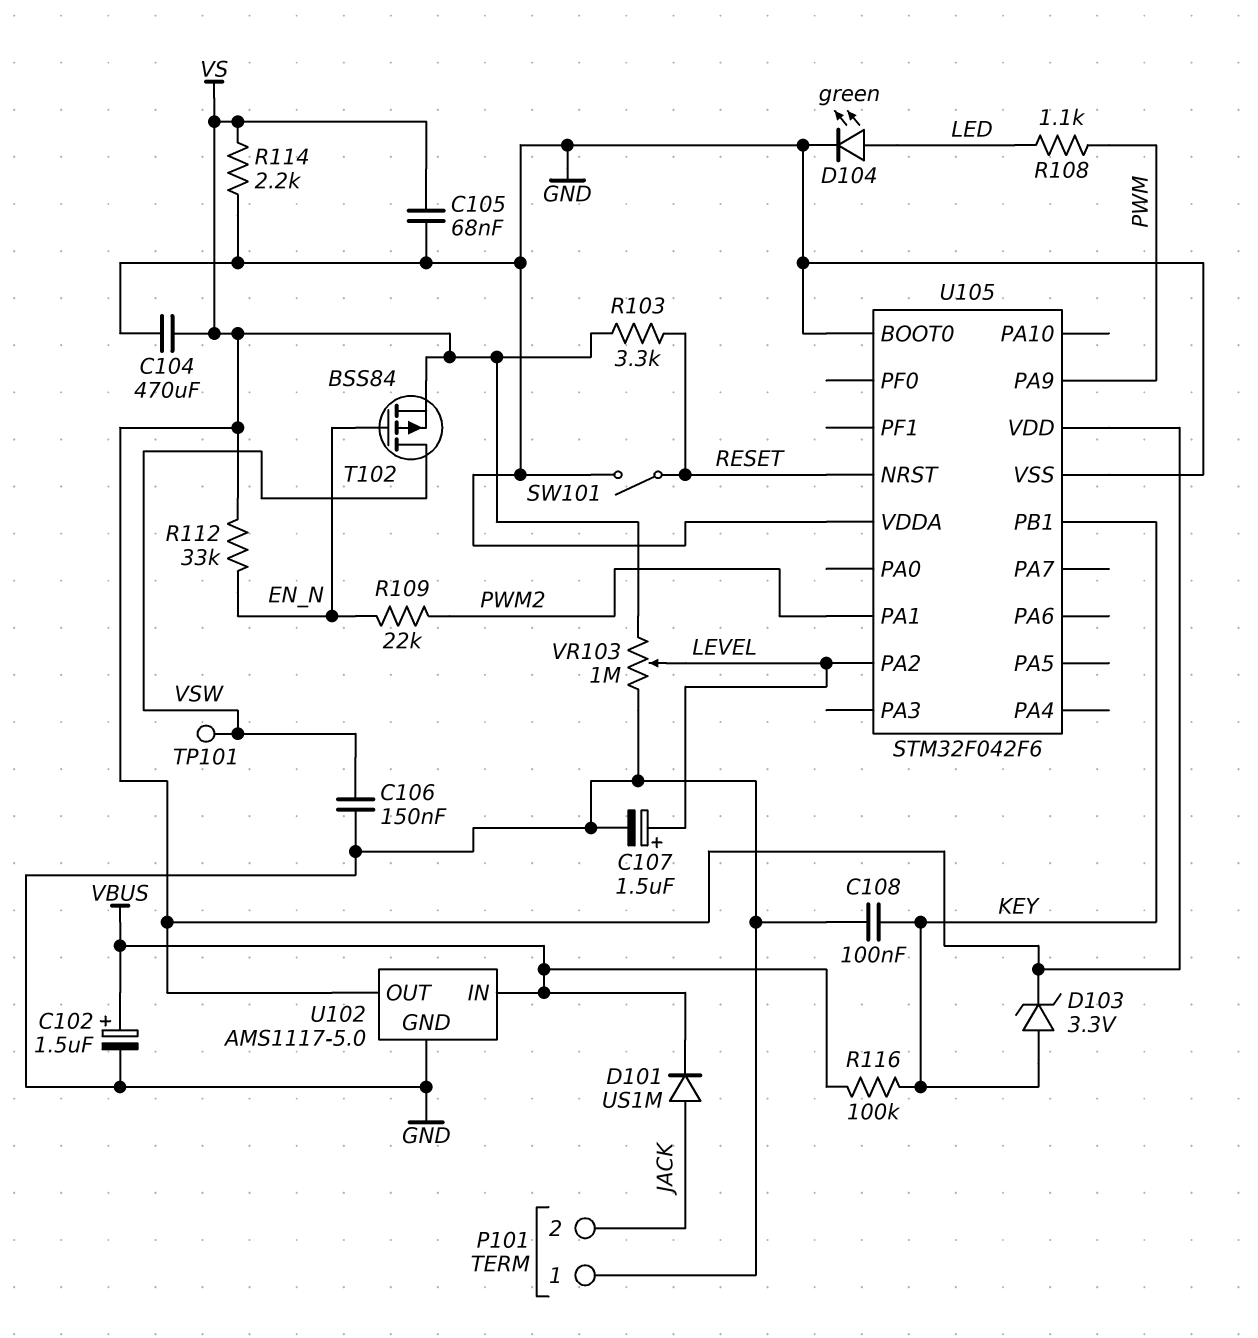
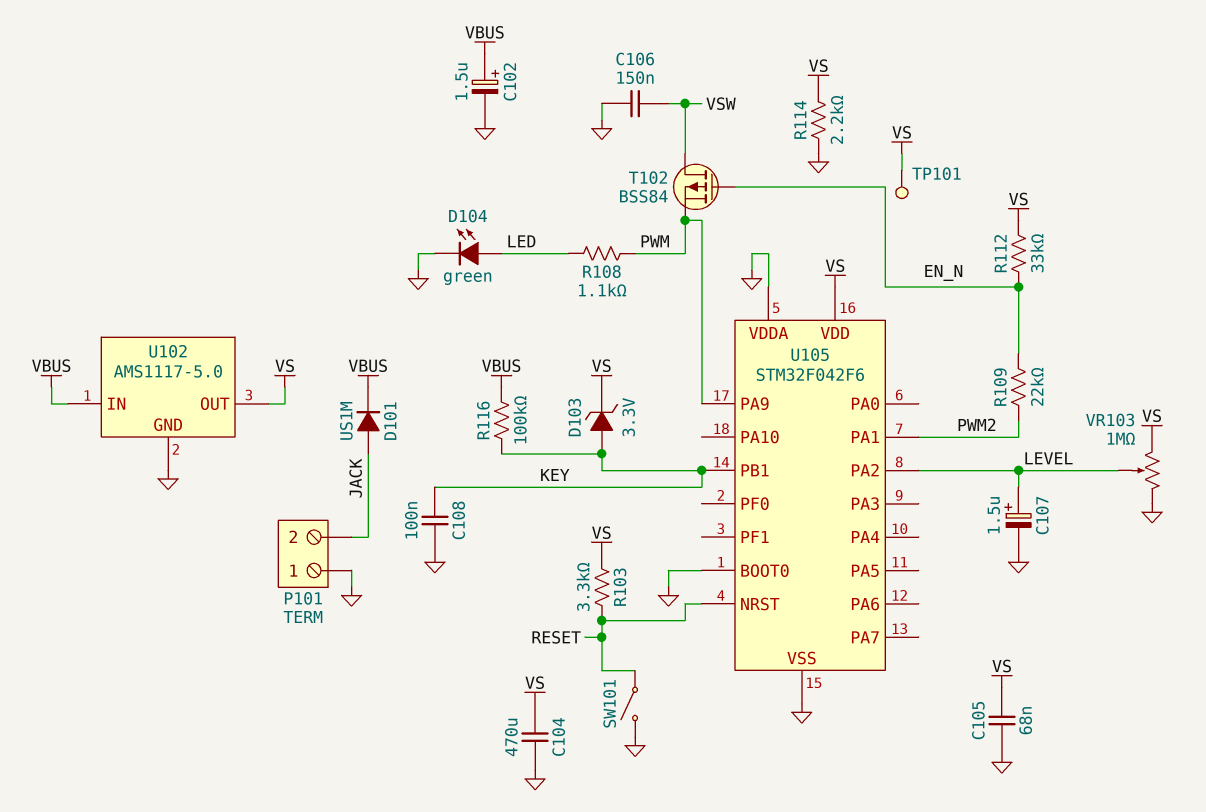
T102: PMOS BSS84 (G EN_N, D VSW, S VS) -> PMOS BSS84 (G EN_N, D VSW, S PWM)
TP101: test point (VSW) -> test point (VS)

